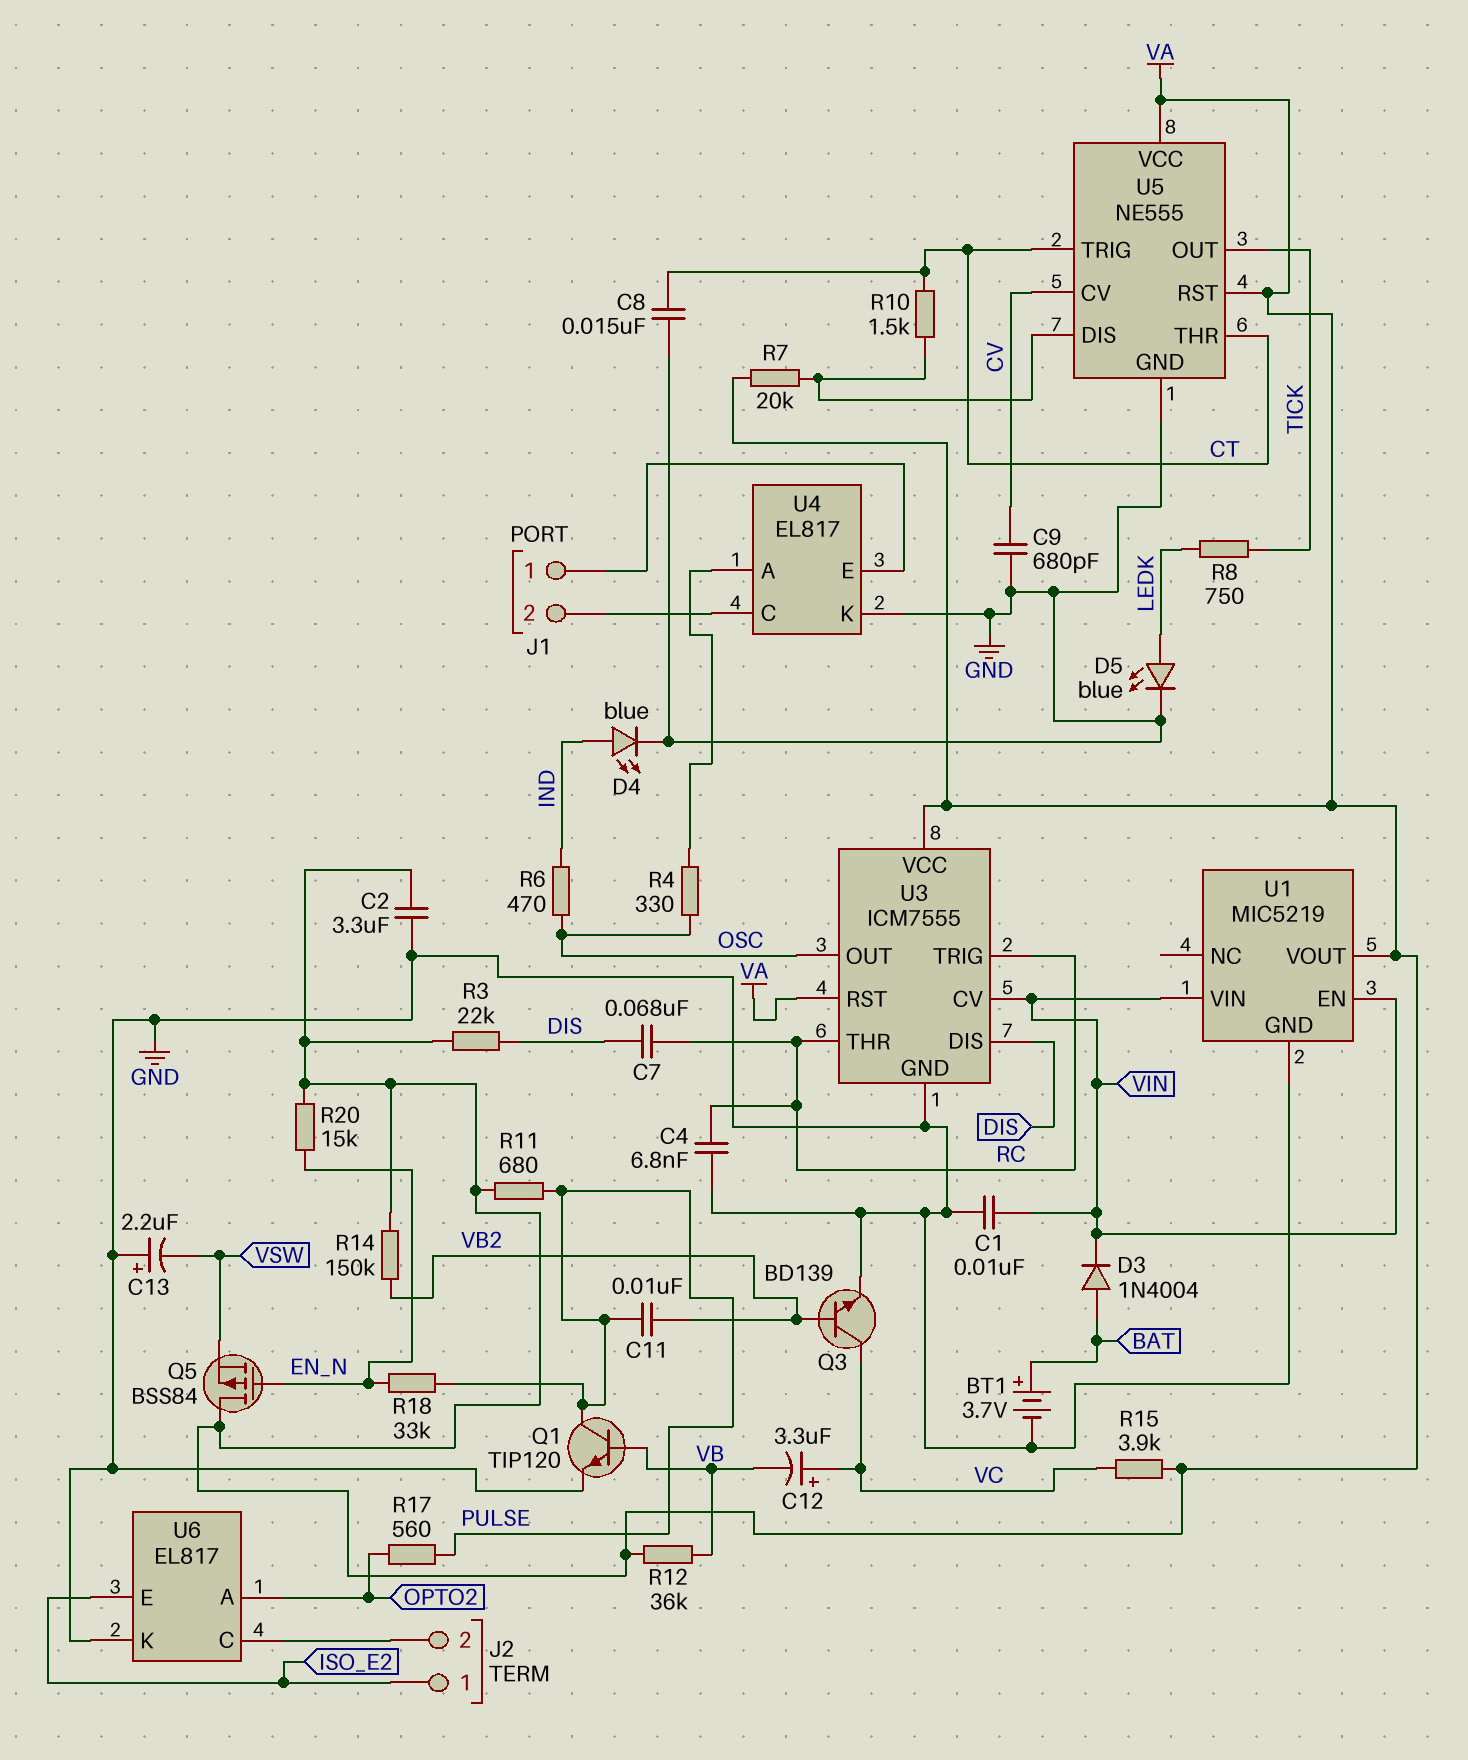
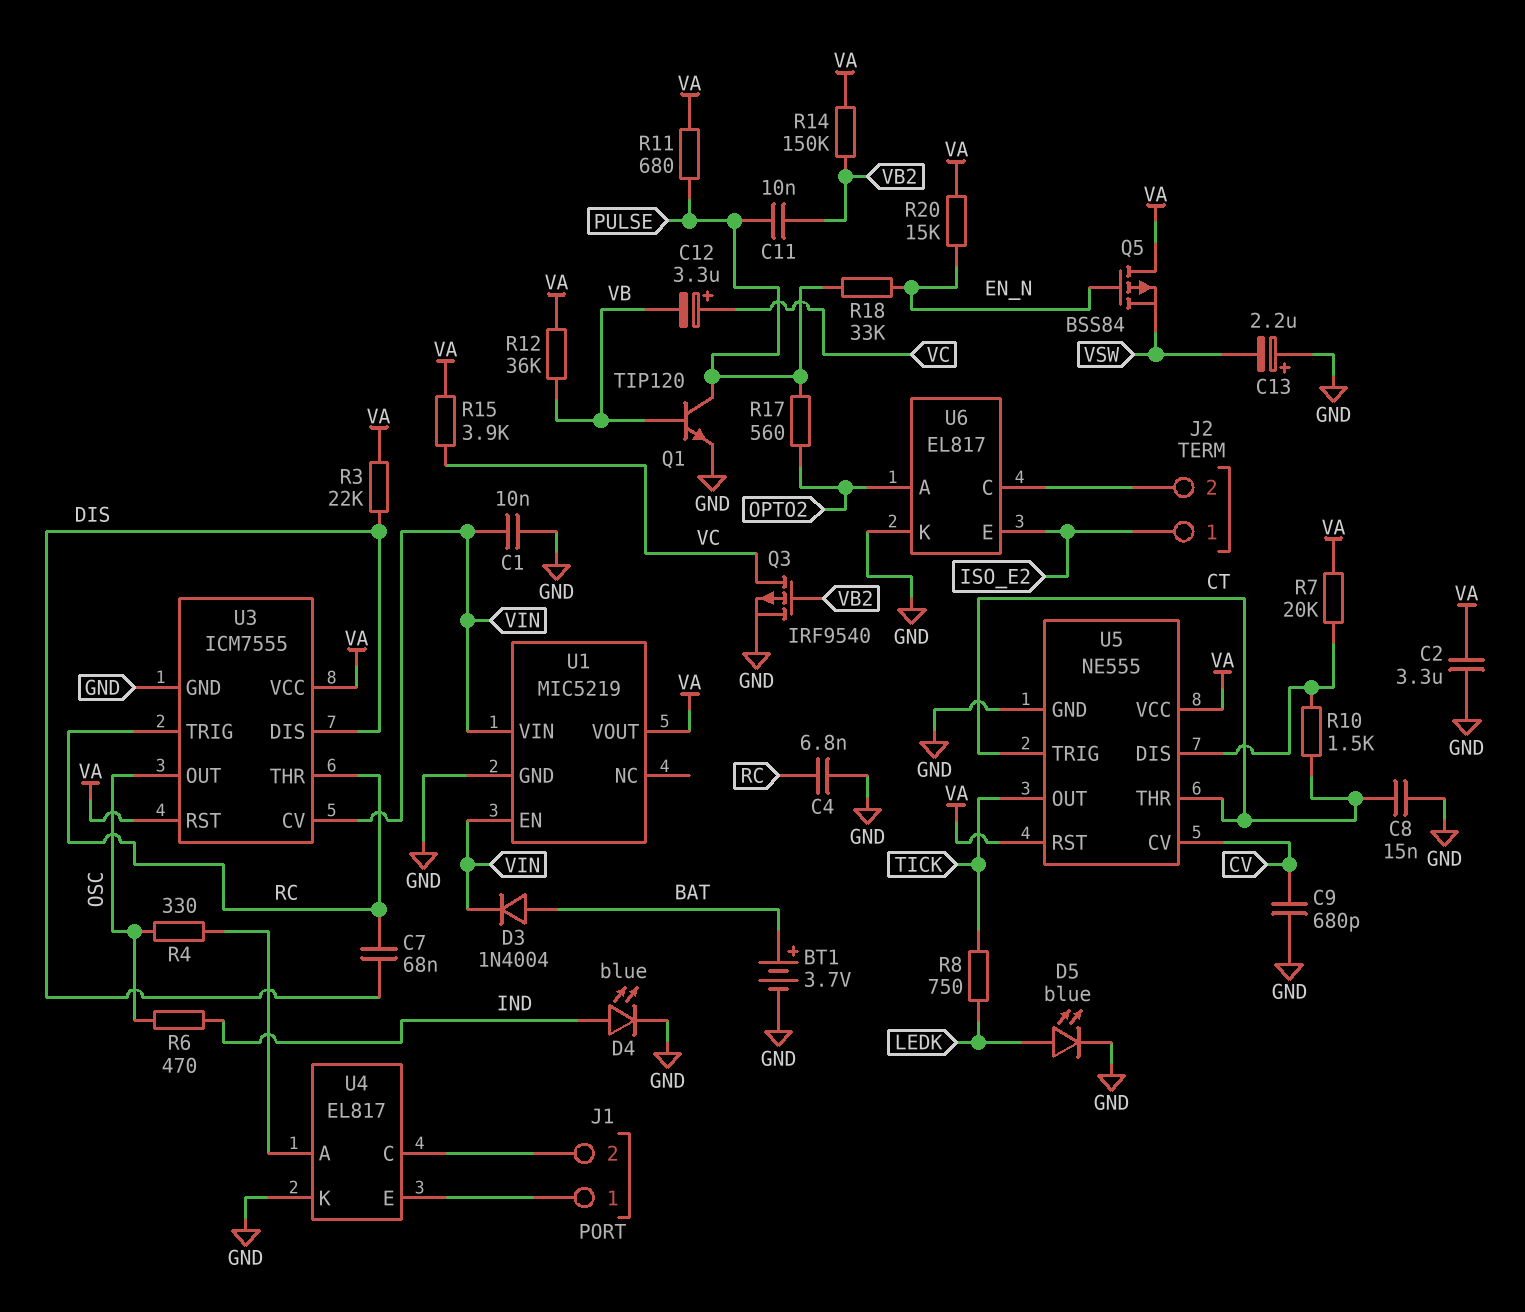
Q3: NPN BD139 (B VB2, C VC, E GND) -> PMOS IRF9540 (G VB2, D VC, S GND)

